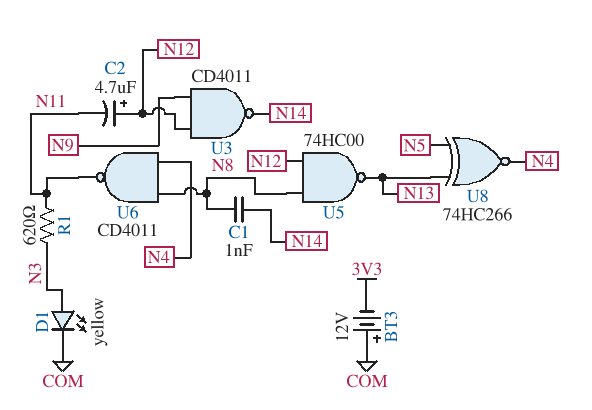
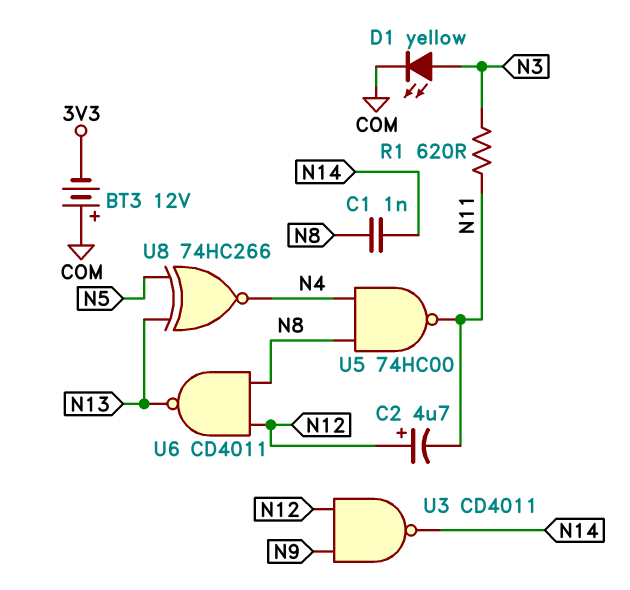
U5: NAND 74HC00 (in N8, in N12, out N13) -> NAND 74HC00 (in N4, in N8, out N11)
U6: NAND CD4011 (in N4, in N8, out N11) -> NAND CD4011 (in N8, in N12, out N13)

